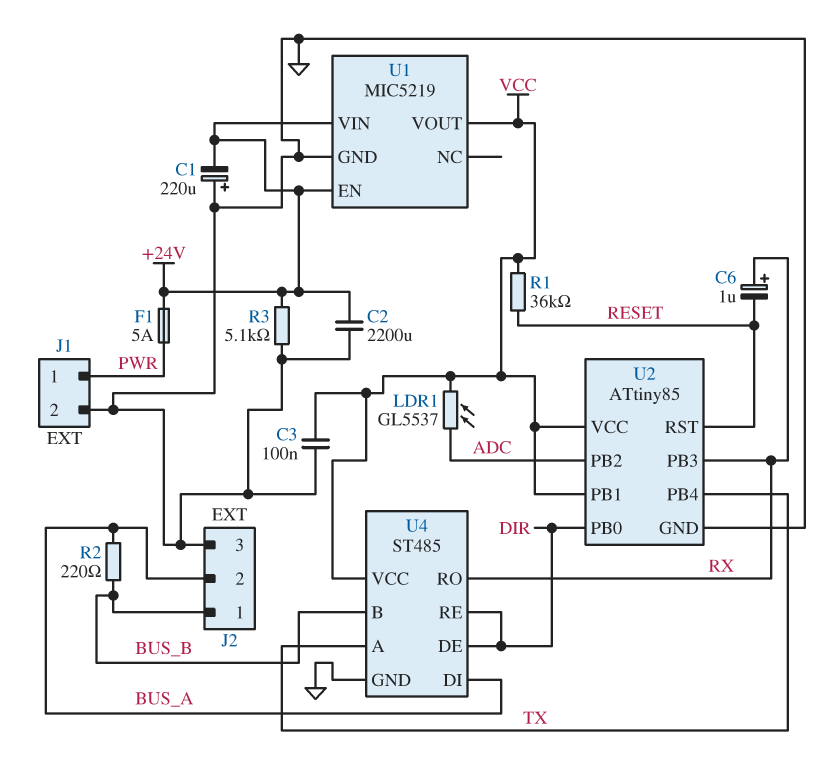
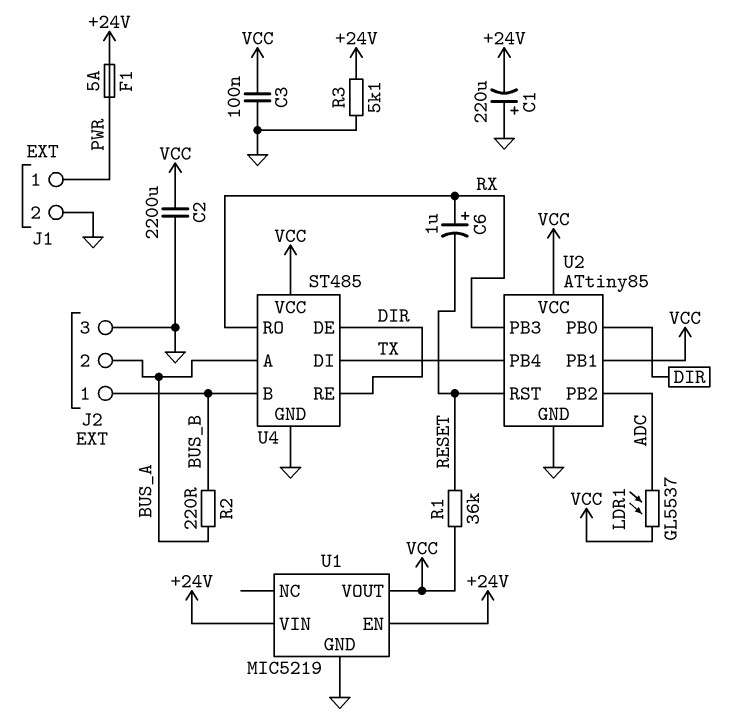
C2: 2200uF (+24V, GND) -> 2200uF (GND, VCC)
U4 pin A: TX -> BUS_A
U4 pin DI: BUS_A -> TX

